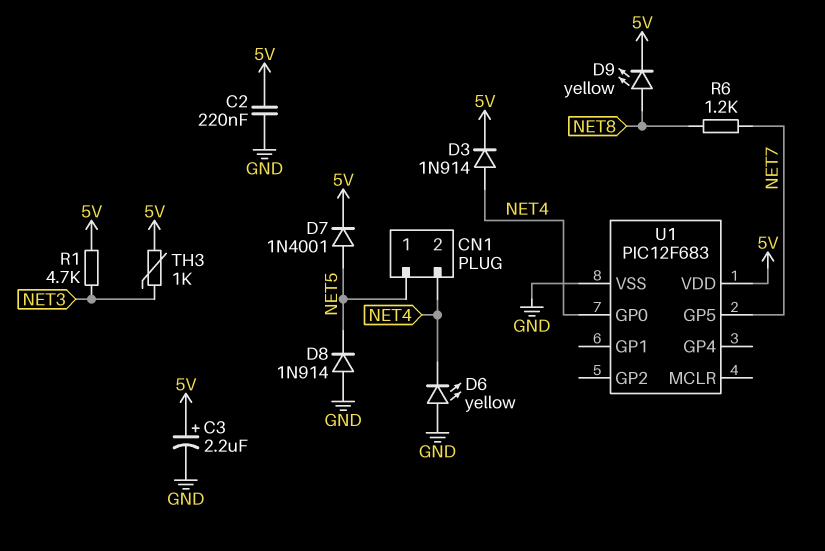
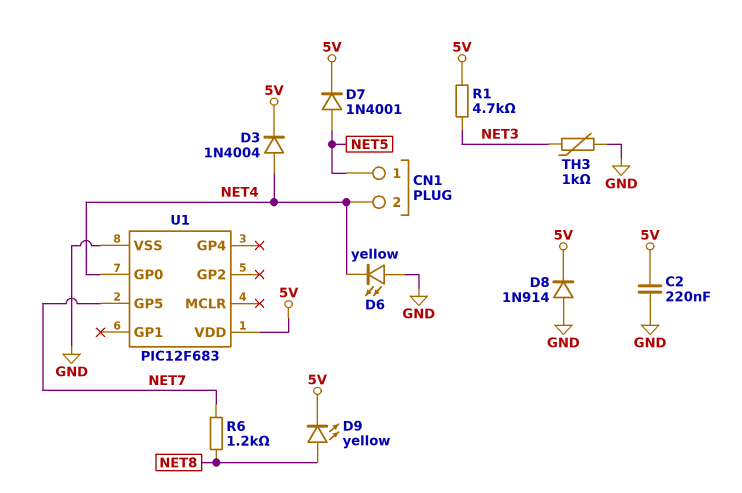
C3: 2.2uF (plus 5V, minus GND) -> none
D3: diode 1N914 (A NET4, K 5V) -> diode 1N4004 (A NET4, K 5V)
D8: diode 1N914 (A GND, K NET5) -> diode 1N914 (A GND, K 5V)
TH3: 1k (5V, NET3) -> 1k (GND, NET3)

